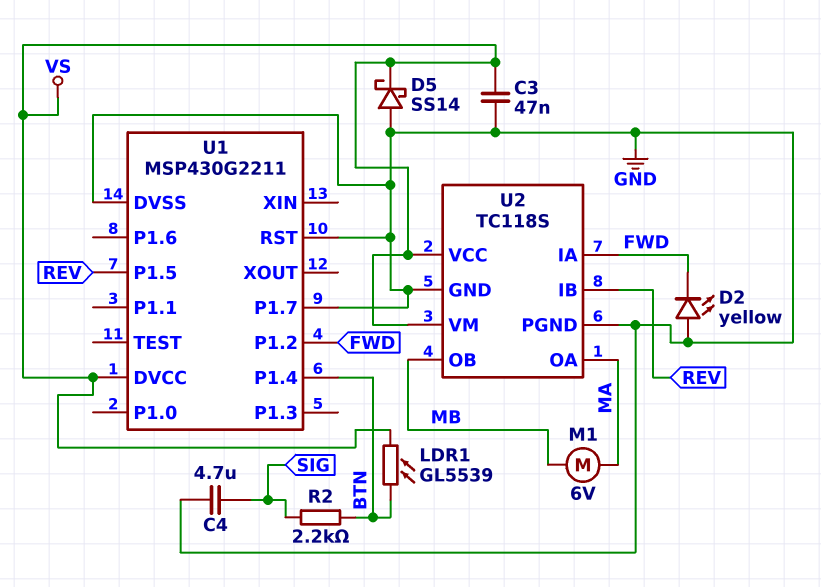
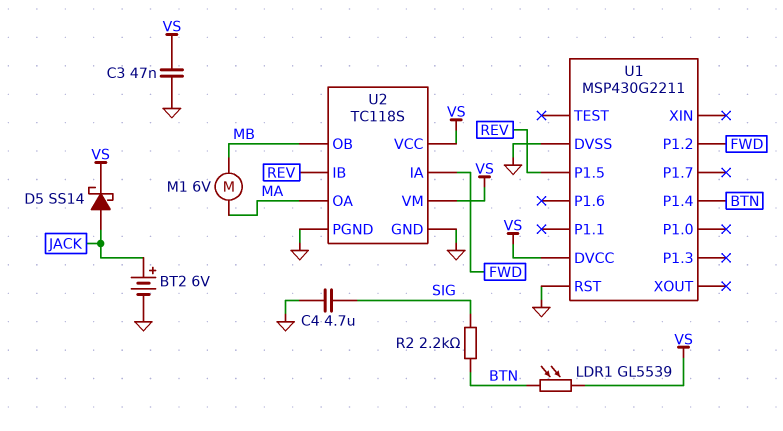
BT2: none -> 6V (plus JACK, minus GND)
D2: LED yellow (A GND, K FWD) -> none
D5: schottky SS14 (A GND, K VS) -> schottky SS14 (A JACK, K VS)
U1 pin P1.7: GND -> none

